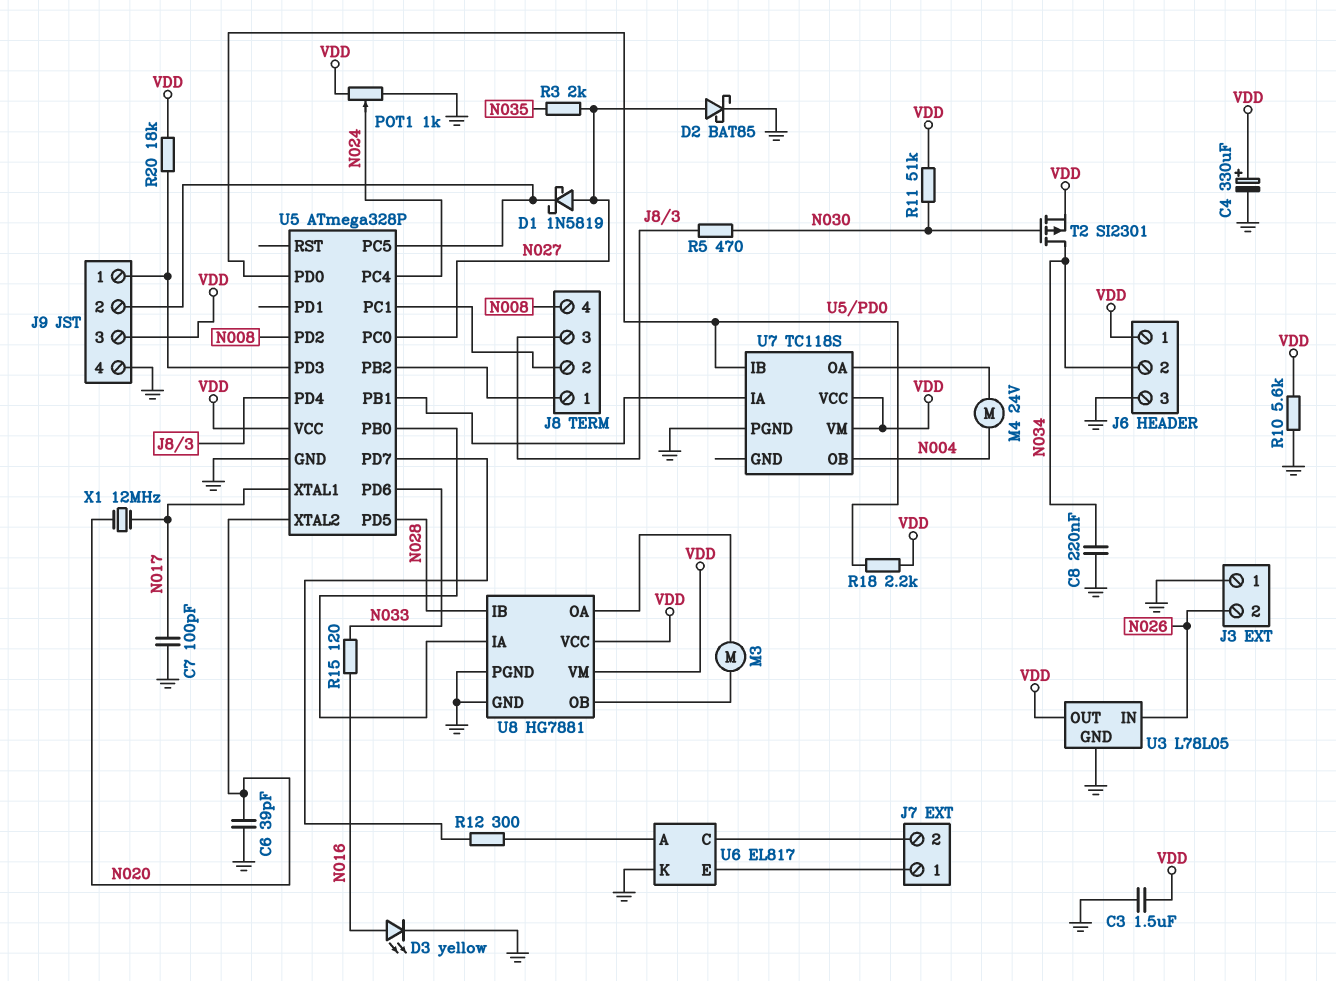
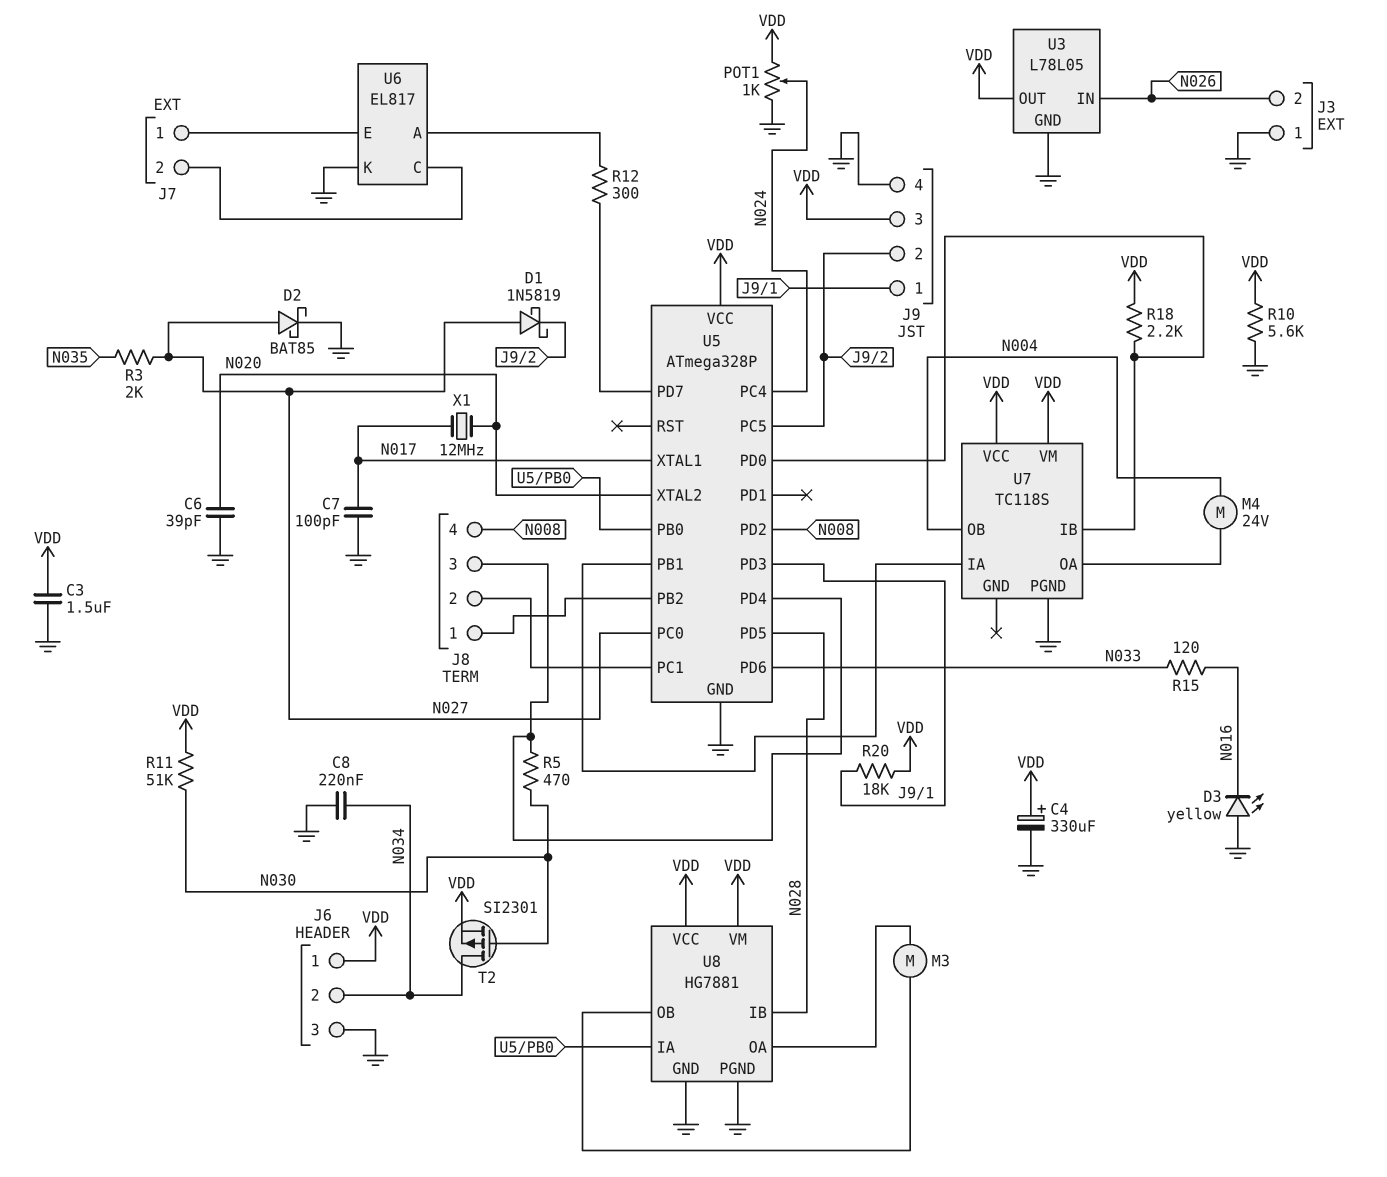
D3: LED yellow (A N016, K GND) -> LED yellow (A GND, K N016)

